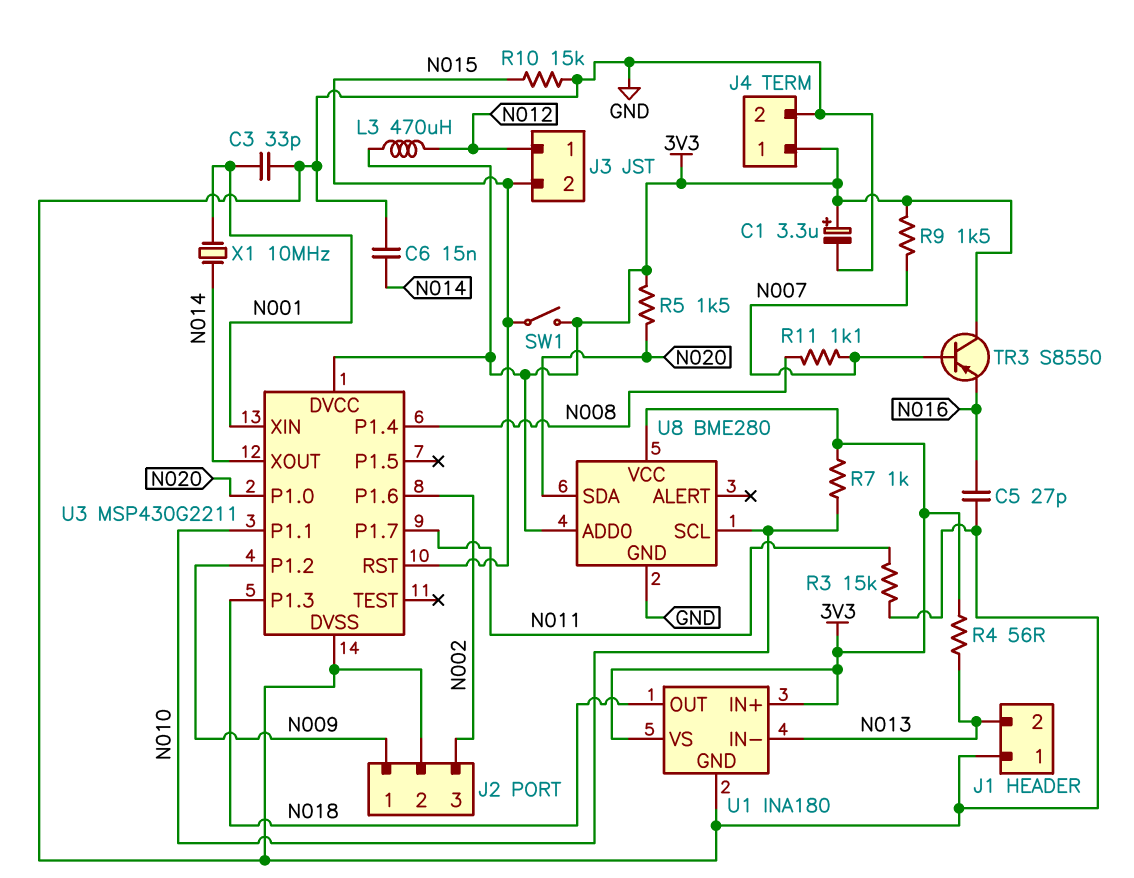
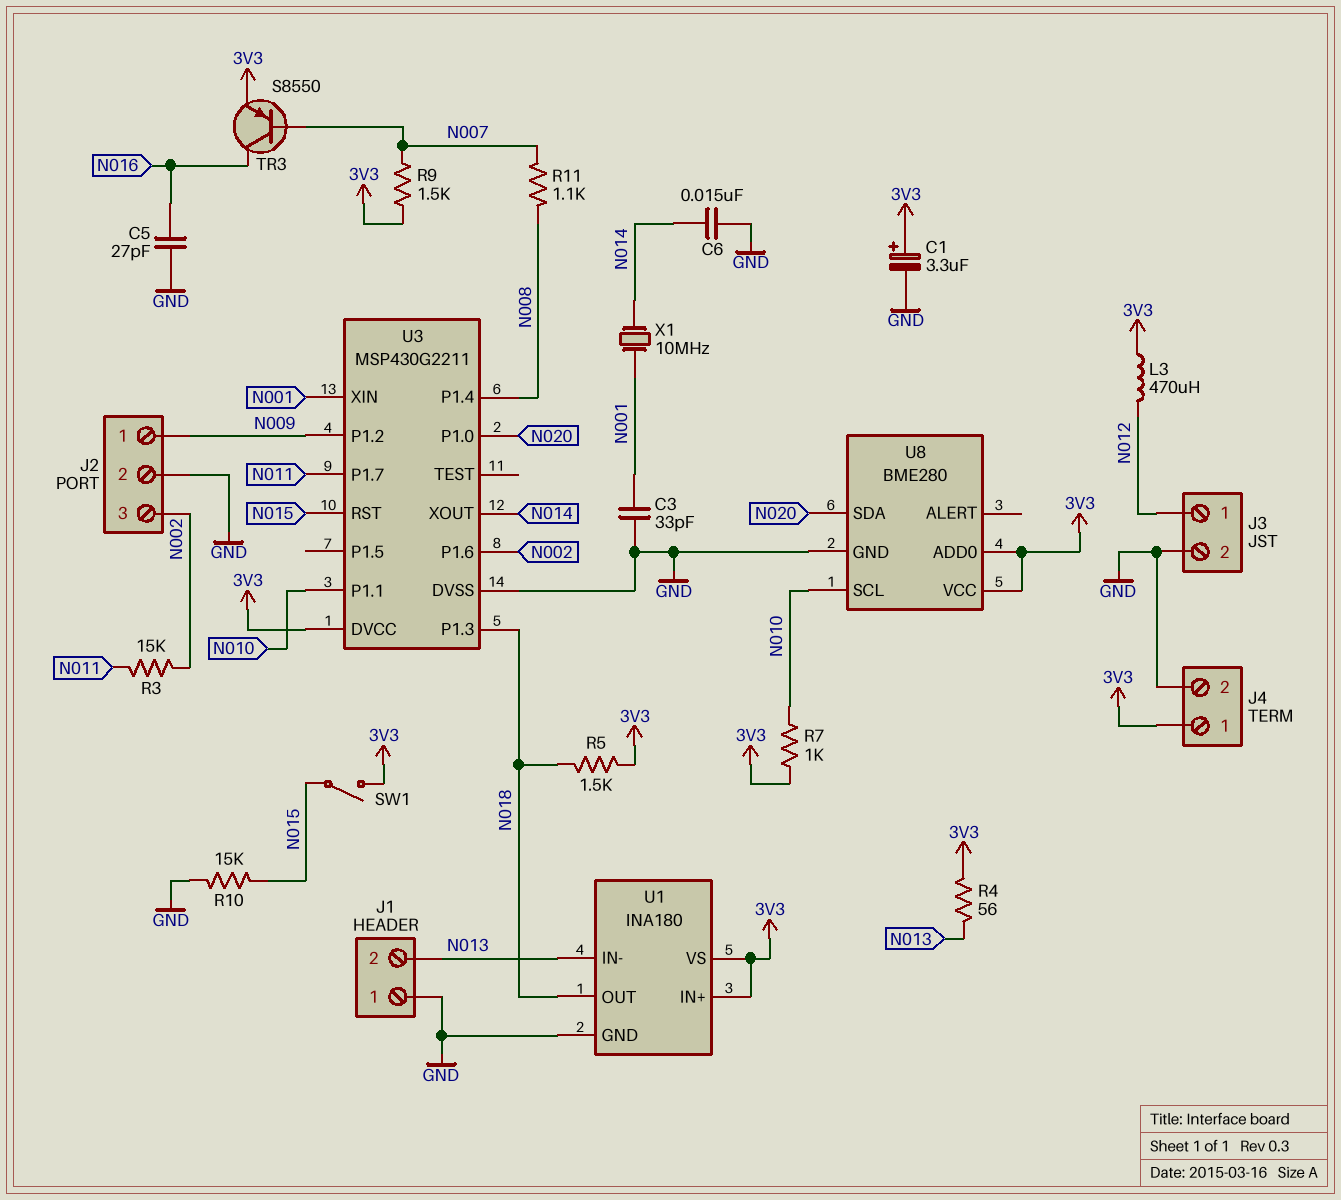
J3 pin 2: N015 -> GND
R3: 15k (GND, N011) -> 15k (N002, N011)
R5: 1.5k (3V3, N020) -> 1.5k (3V3, N018)
TR3: PNP S8550 (B N007, C 3V3, E N016) -> PNP S8550 (B N007, C N016, E 3V3)

